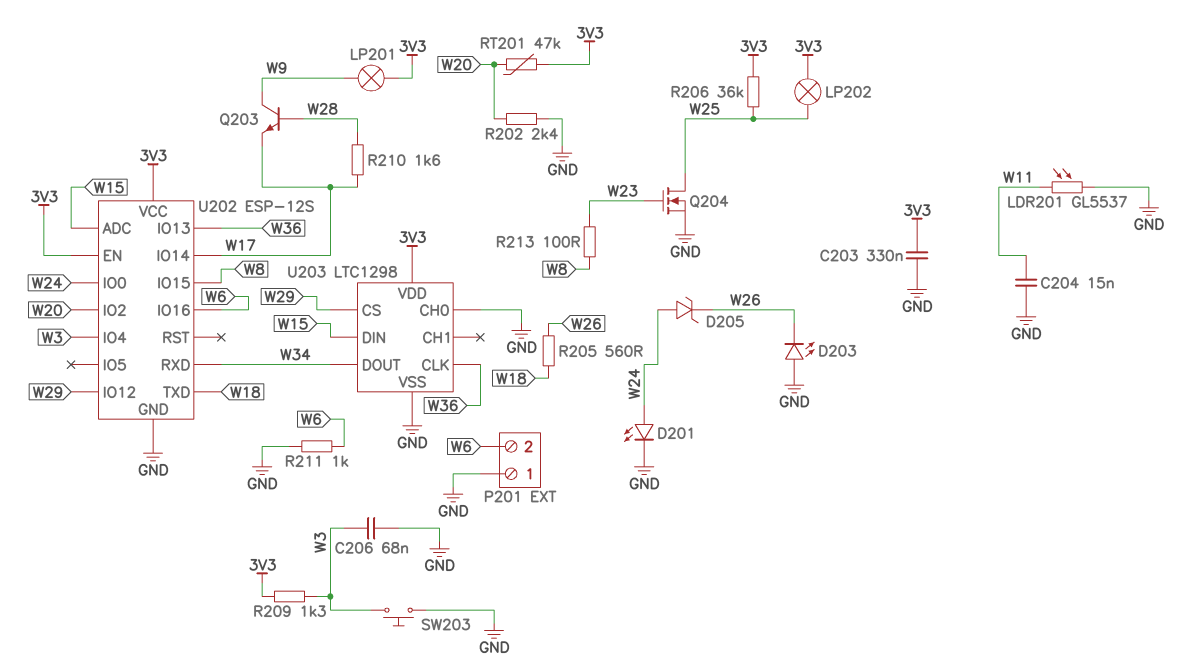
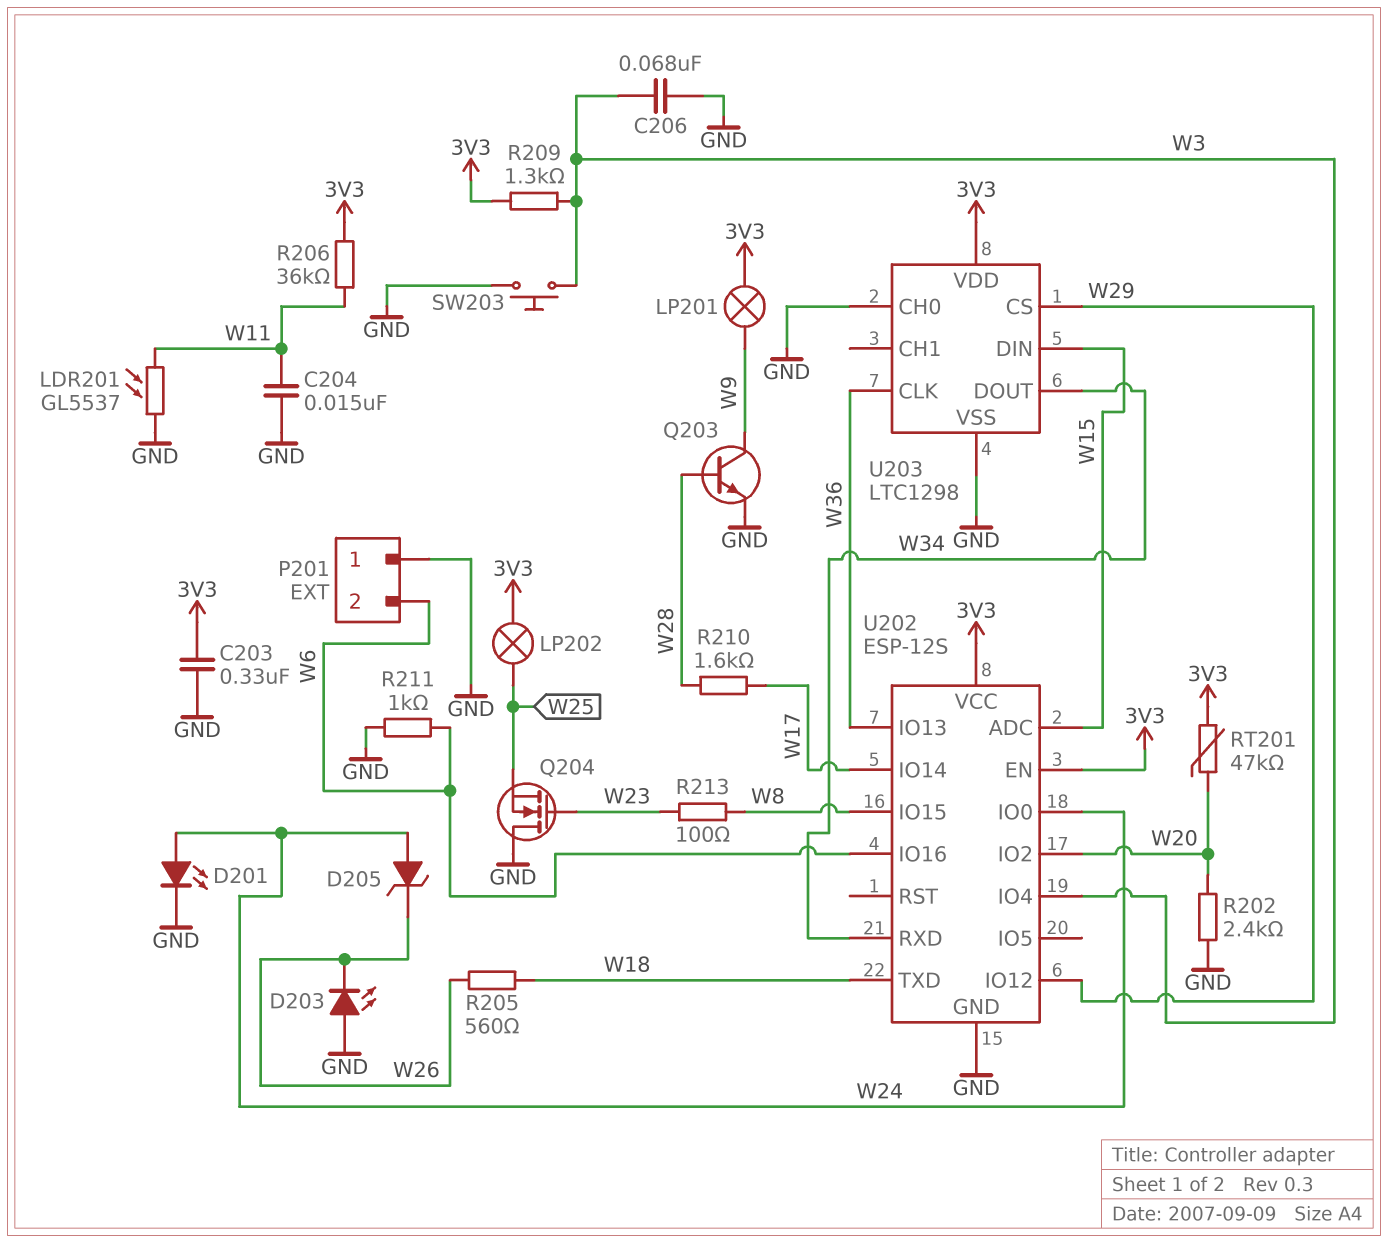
Q203: NPN (B W28, C W9, E W17) -> NPN (B W28, C W9, E GND)
Q204: NMOS (G W23, D W25, S GND) -> NMOS (G W23, D GND, S W25)
R206: 36k (3V3, W25) -> 36k (3V3, W11)

